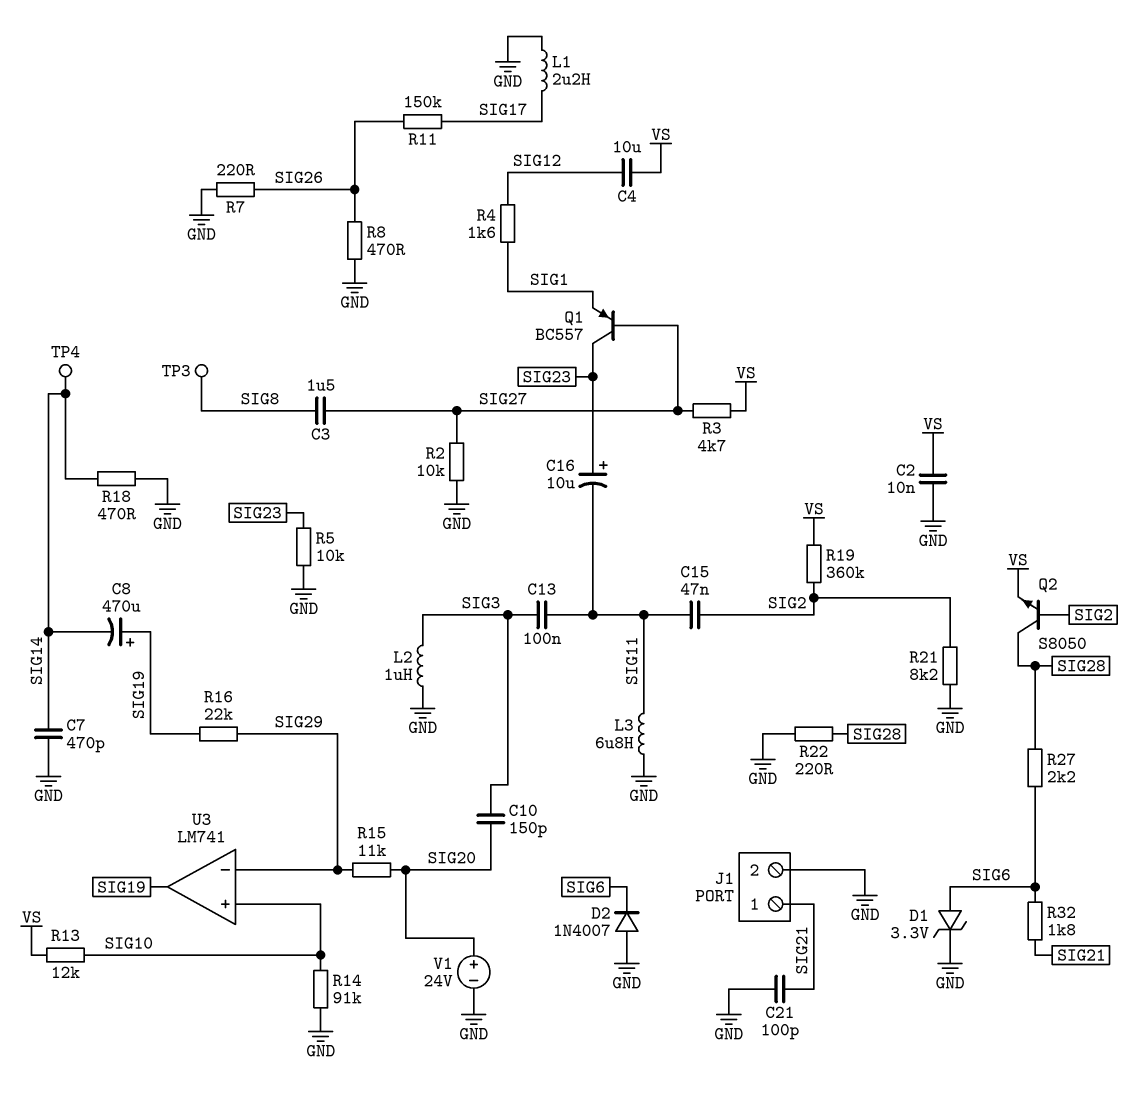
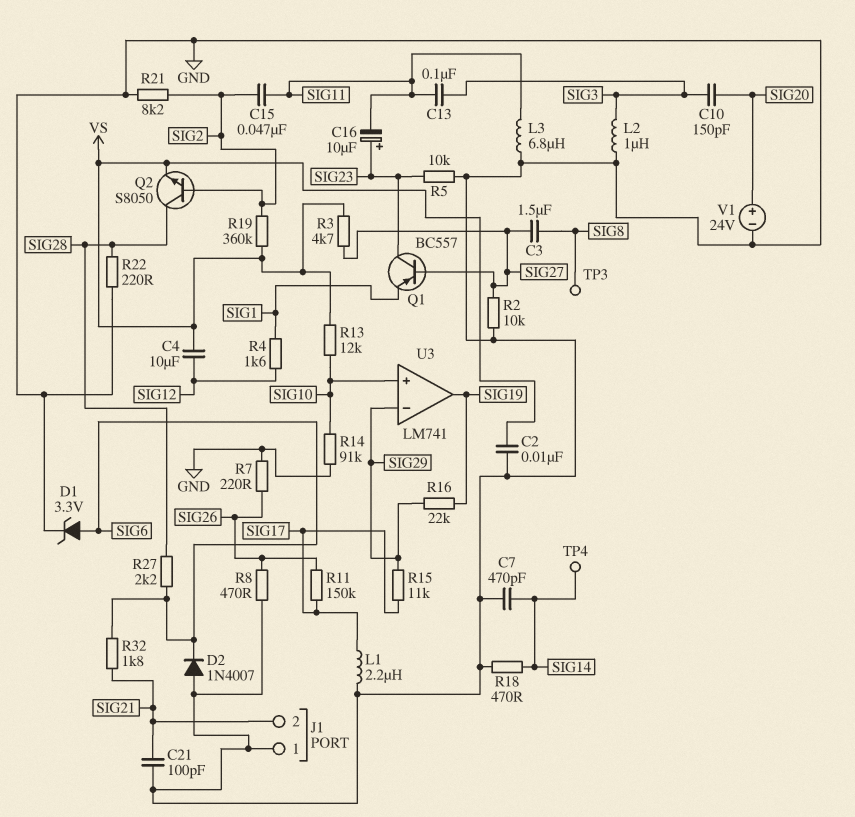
C8: 470uF (plus SIG19, minus SIG14) -> none
J1 pin 1: SIG21 -> GND
J1 pin 2: GND -> SIG21
R15: 11k (SIG20, SIG29) -> 11k (SIG17, SIG29)

